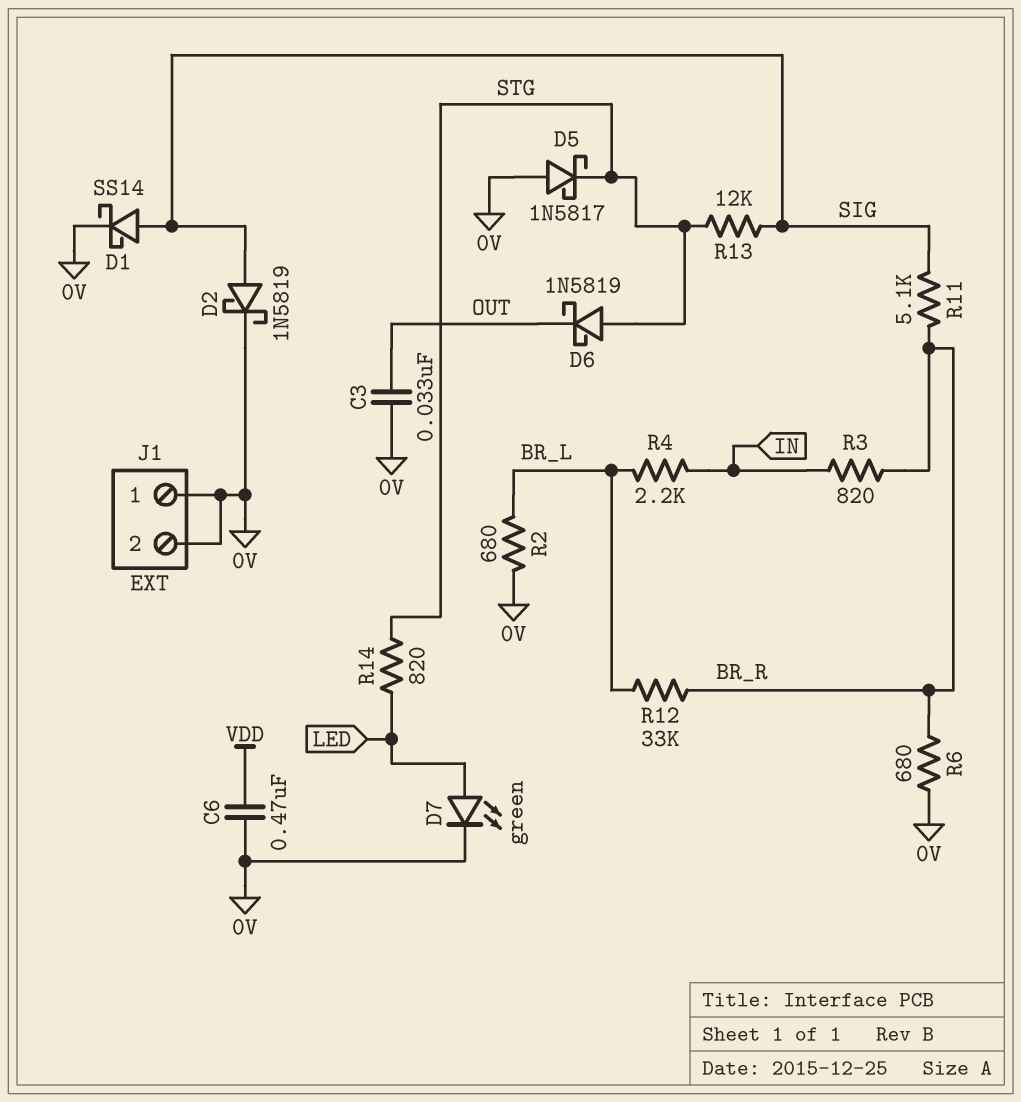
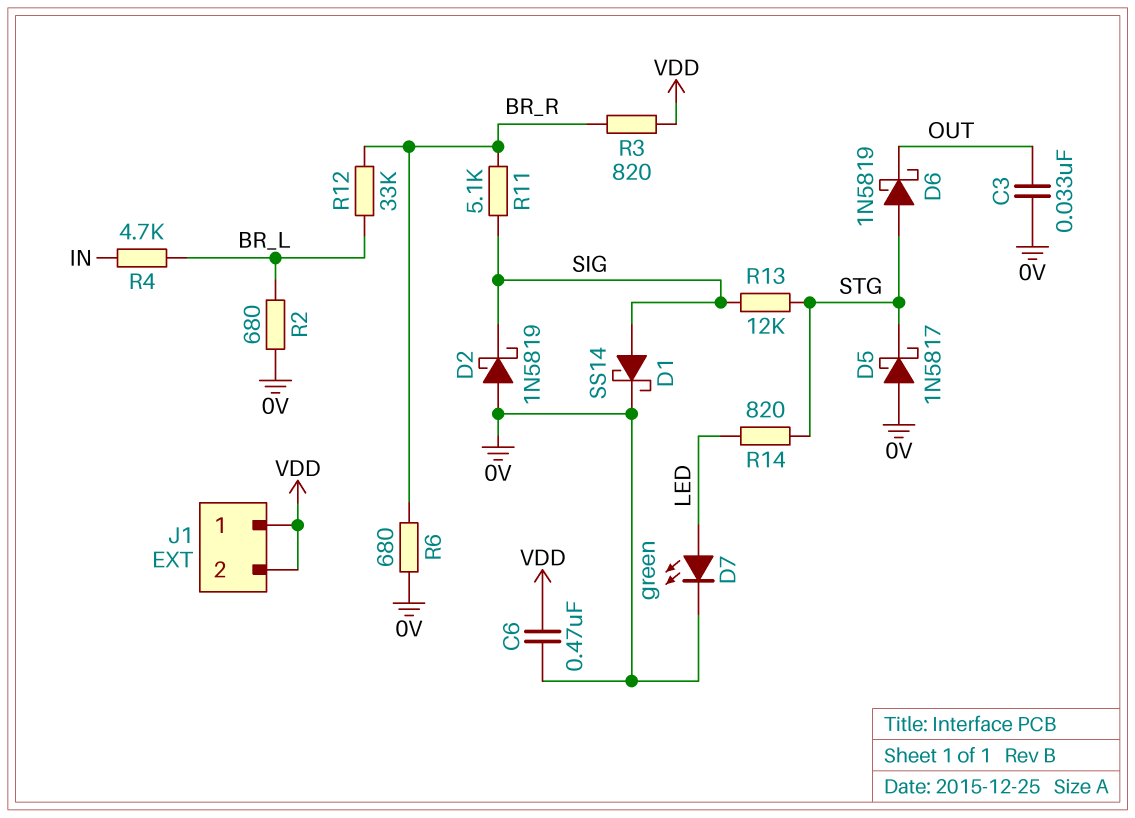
D2: schottky 1N5819 (A SIG, K 0V) -> schottky 1N5819 (A 0V, K SIG)
J1 pin 1: 0V -> VDD
J1 pin 2: 0V -> VDD
R3: 820 (BR_R, IN) -> 820 (BR_R, VDD)
R4: 2.2k (BR_L, IN) -> 4.7k (BR_L, IN)

